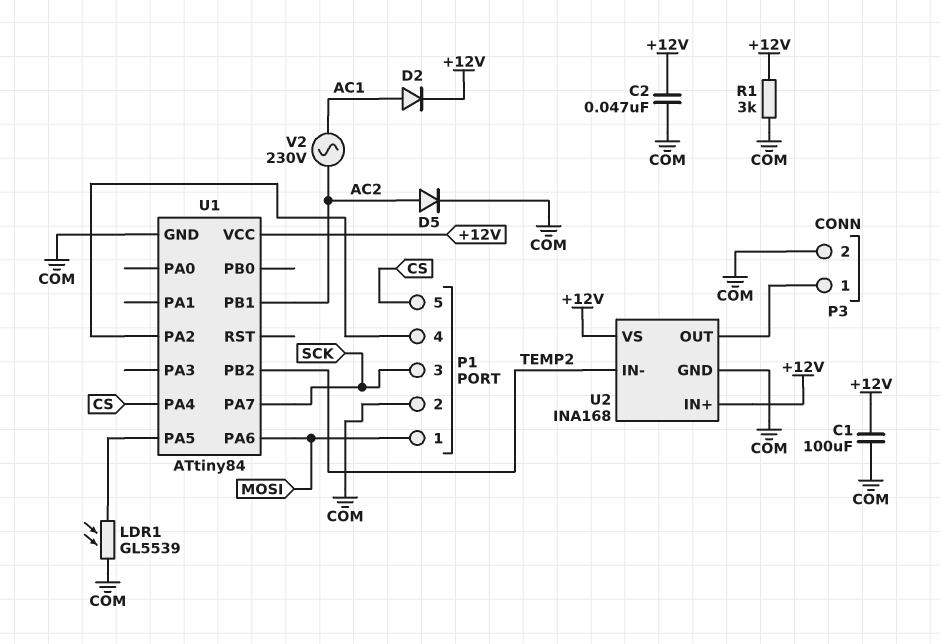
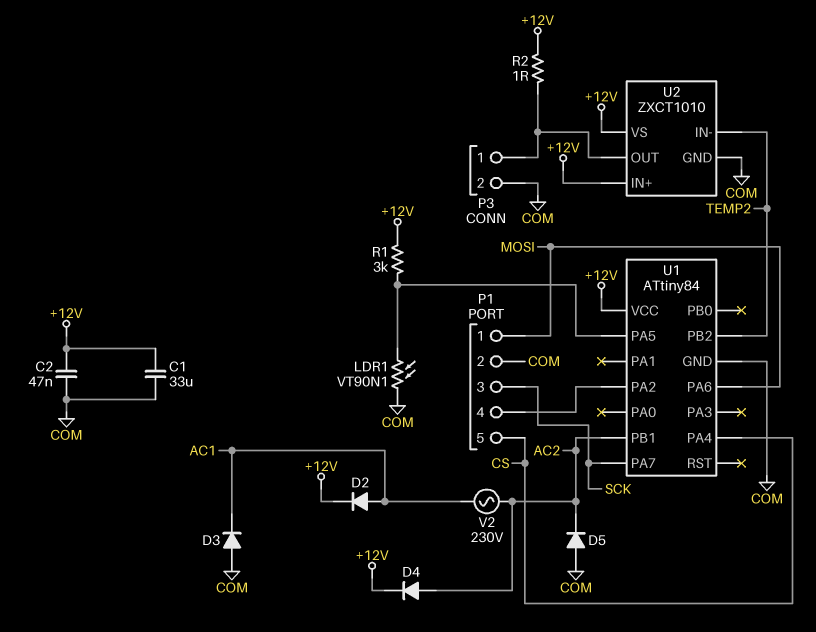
C1: 100uF (+12V, COM) -> 33uF (+12V, COM)
D3: none -> diode (A COM, K AC1)
D4: none -> diode (A AC2, K +12V)
D5: diode (A AC2, K COM) -> diode (A COM, K AC2)
LDR1: GL5539 (COM, U1/PA5) -> VT90N1 (COM, U1/PA5)
R1: 3k (+12V, COM) -> 3k (+12V, U1/PA5)
R2: none -> 1 (+12V, P3/1)
U2: INA168 -> ZXCT1010

